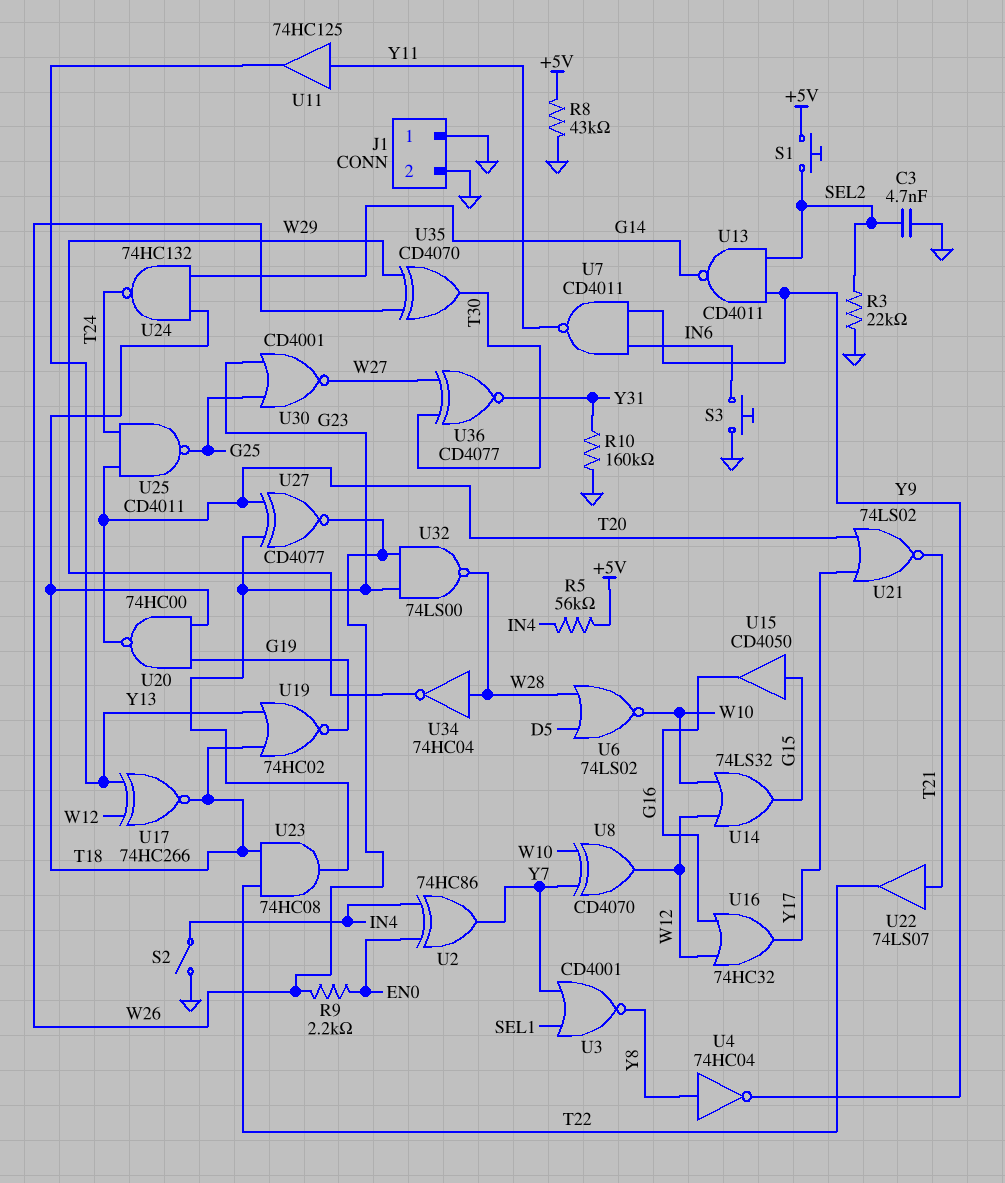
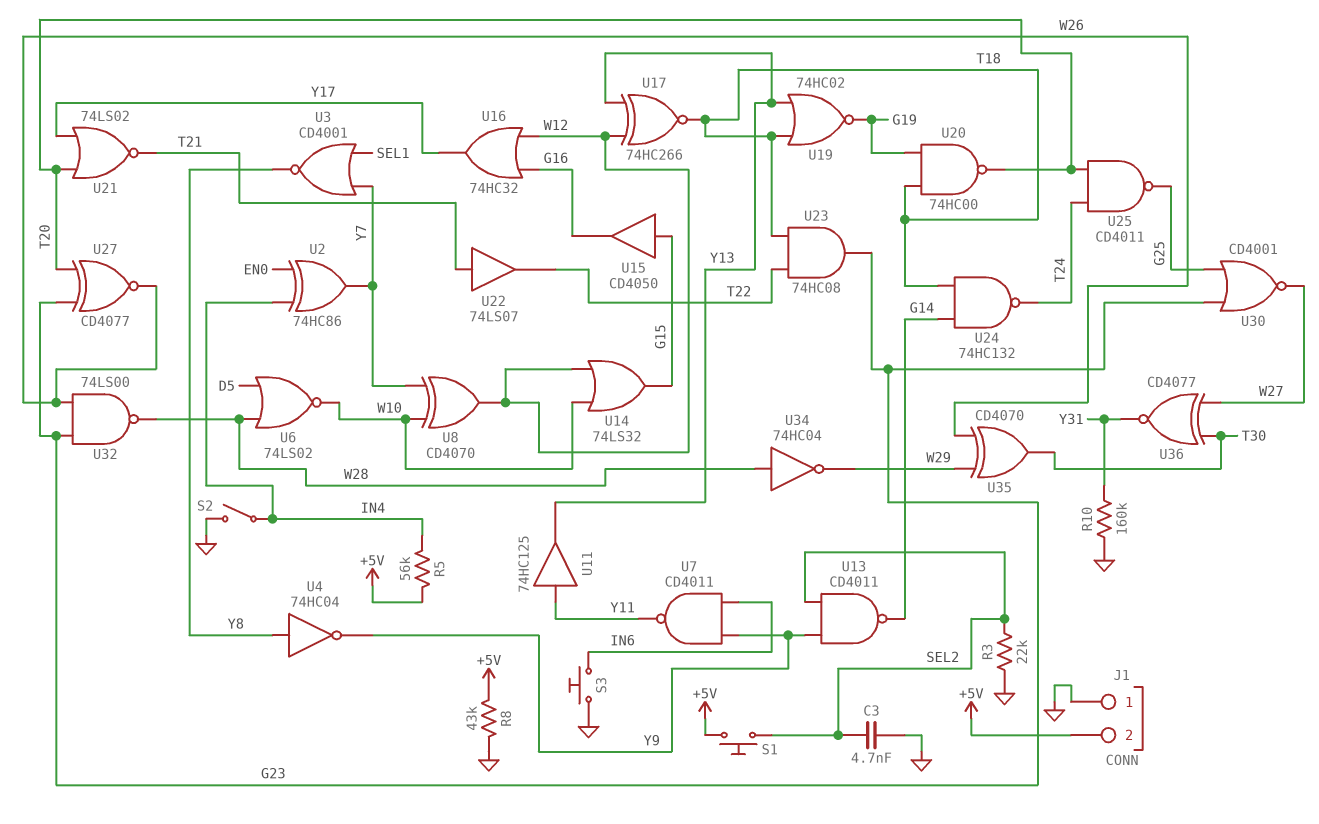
J1 pin 2: GND -> +5V
R9: 2.2k (EN0, W26) -> none

